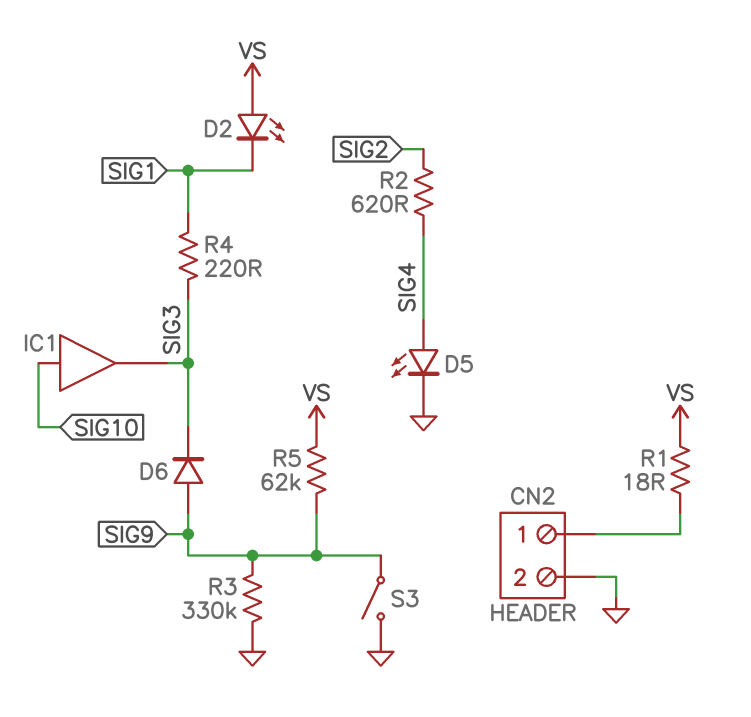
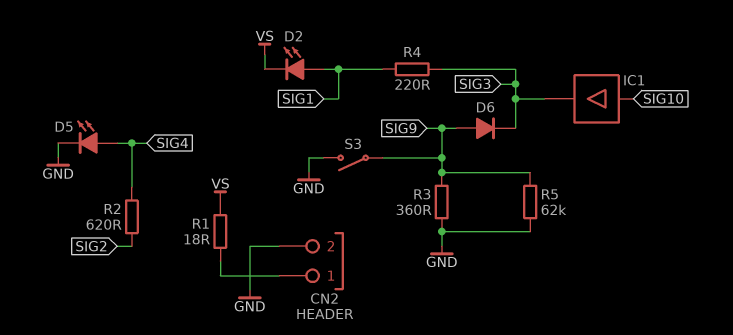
D2: LED (A VS, K SIG1) -> LED (A SIG1, K VS)
R3: 330k (GND, SIG9) -> 360 (GND, SIG9)
R5: 62k (SIG9, VS) -> 62k (GND, SIG9)

